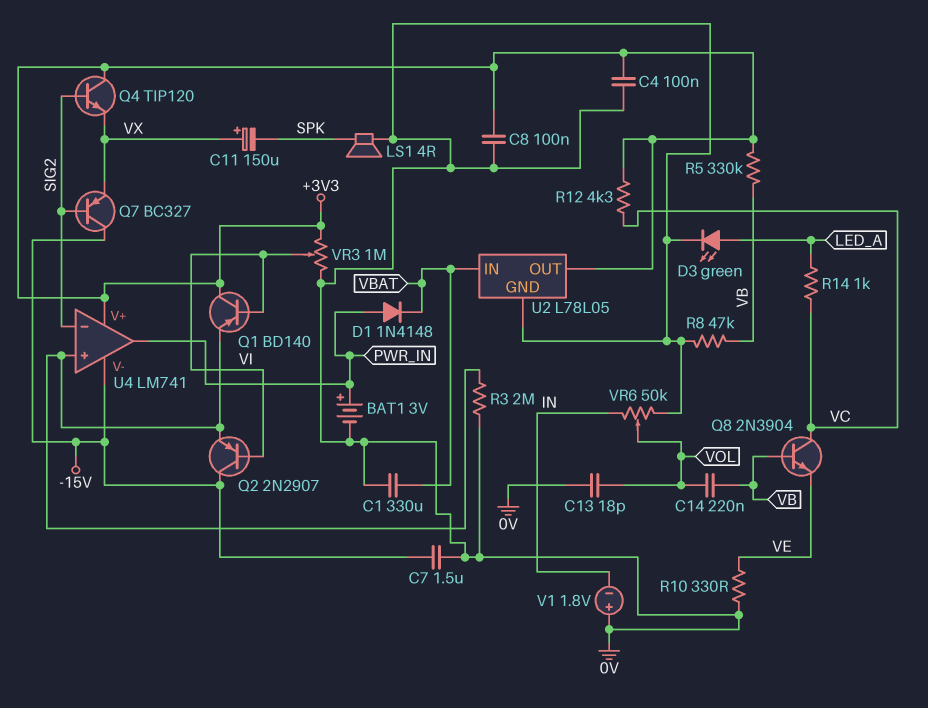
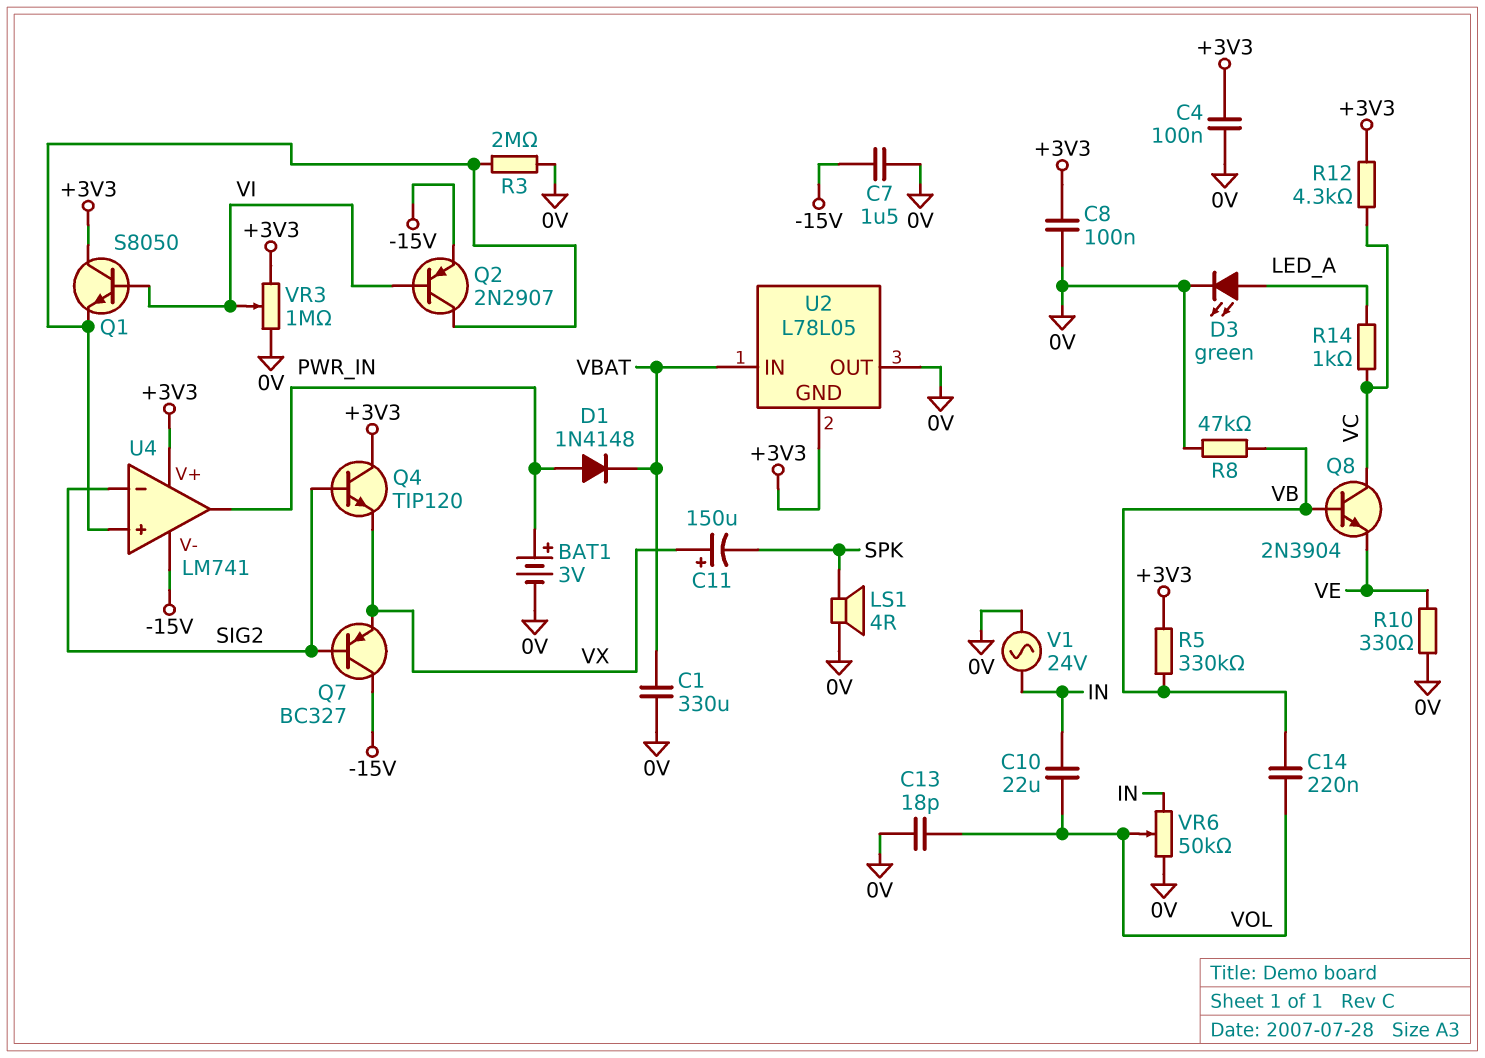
C10: none -> 22uF (IN, VOL)
Q1: PNP BD140 (B VI, C +3V3, E U4/in+) -> NPN S8050 (B VI, C +3V3, E U4/in+)
Q2: PNP 2N2907 (B VI, C -15V, E U4/in+) -> PNP 2N2907 (B VI, C U4/in+, E -15V)
U2 pin GND: 0V -> +3V3
U2 pin OUT: +3V3 -> 0V
V1: 1.8V (plus 0V, minus IN) -> AC 24V (0V, IN)

